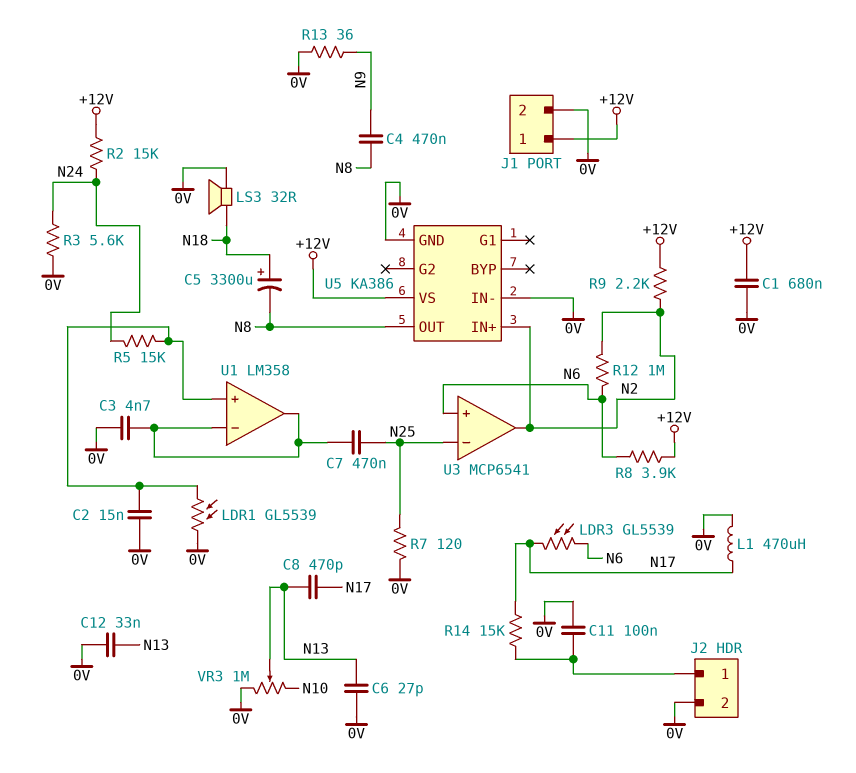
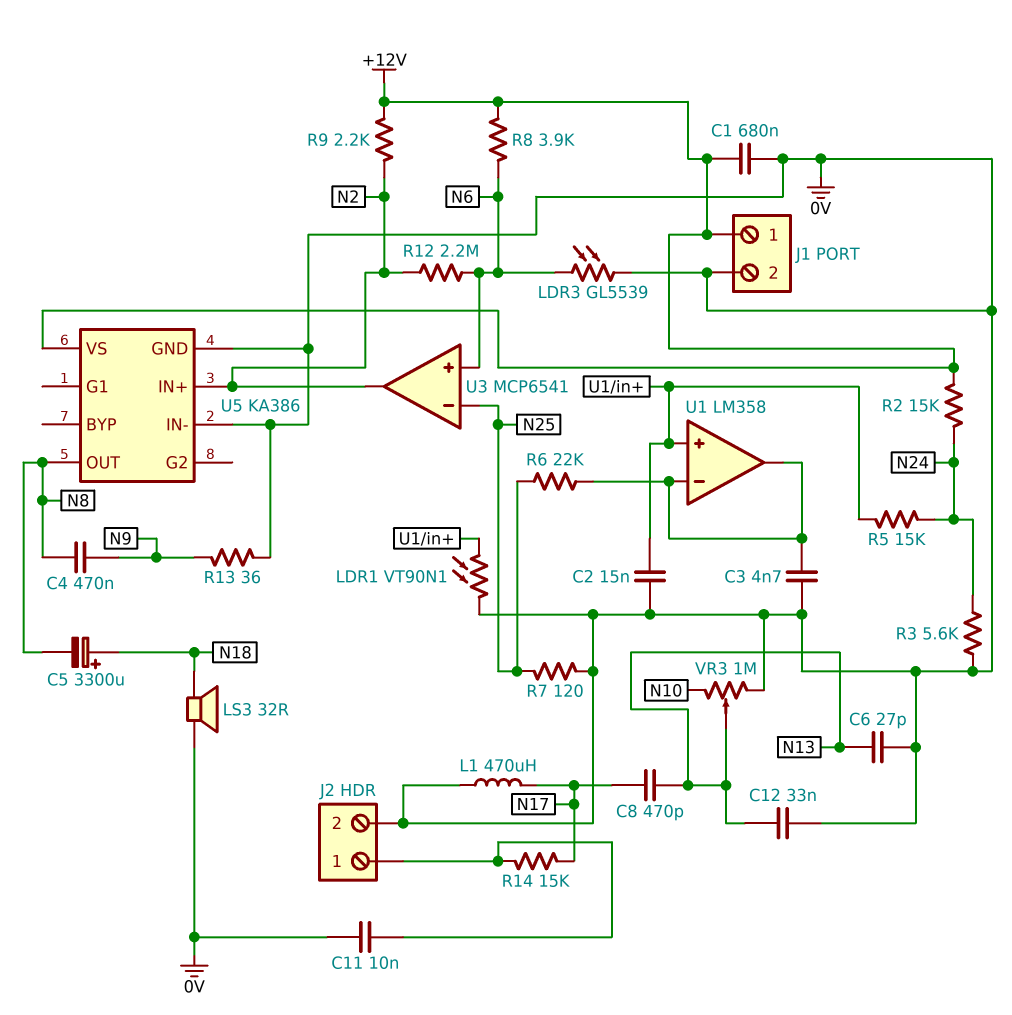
C7: 470nF (N25, U1/in-) -> none
C11: 100nF (0V, J2/1) -> 10nF (0V, J2/1)
LDR1: GL5539 (0V, U1/in+) -> VT90N1 (0V, U1/in+)
LDR3: GL5539 (N6, N17) -> GL5539 (0V, N6)
R6: none -> 22k (N25, U1/in-)
R12: 1M (N2, N6) -> 2.2M (N2, N6)

